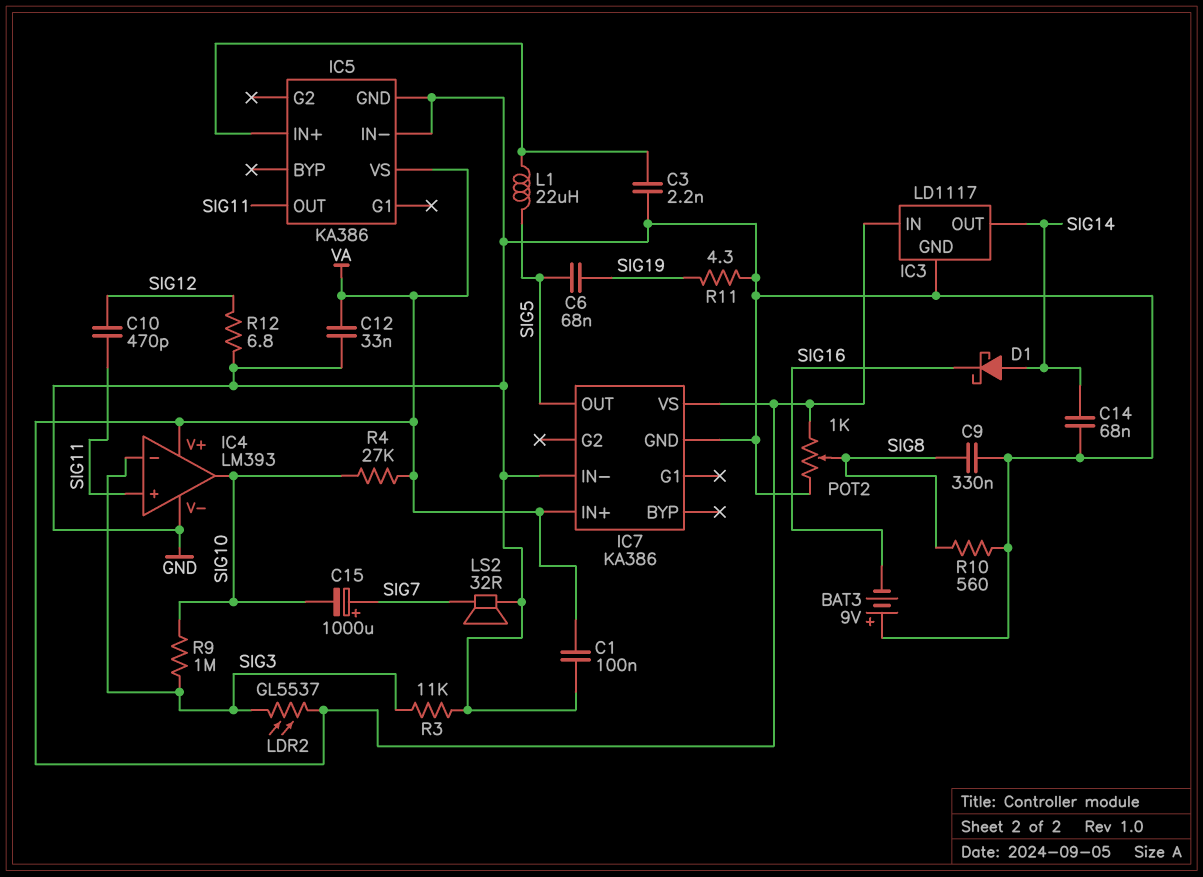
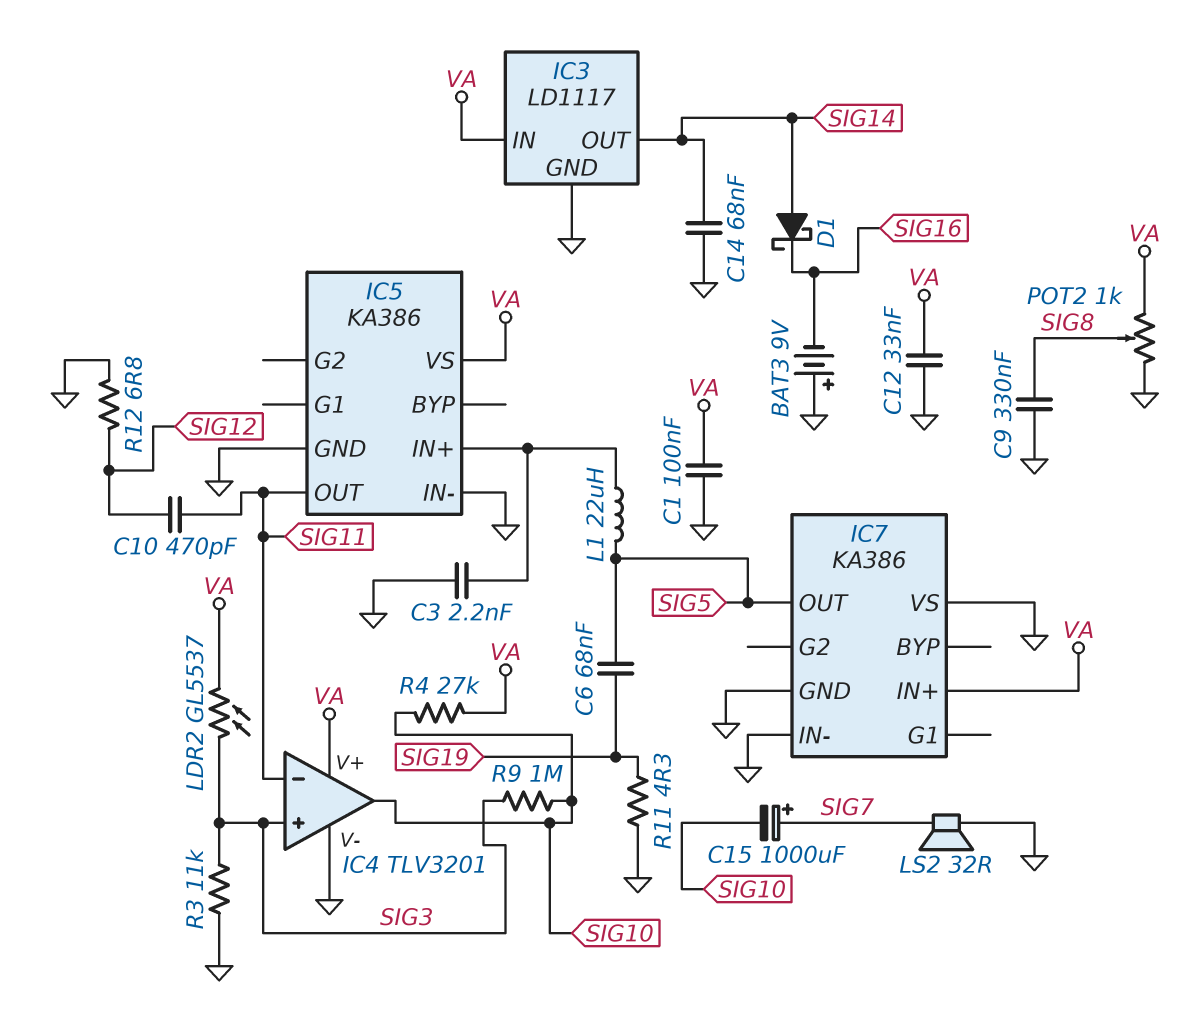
IC4: LM393 -> TLV3201
IC4 pin in+: SIG11 -> SIG3
IC4 pin in-: SIG3 -> SIG11
IC7 pin VS: VA -> GND
R10: 560 (GND, SIG8) -> none

